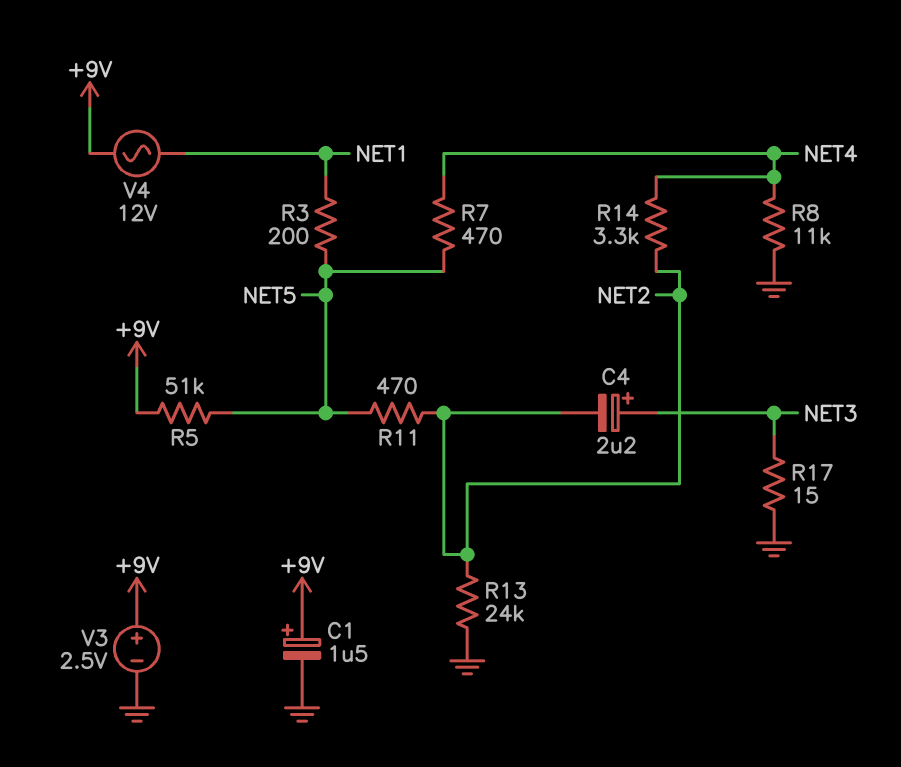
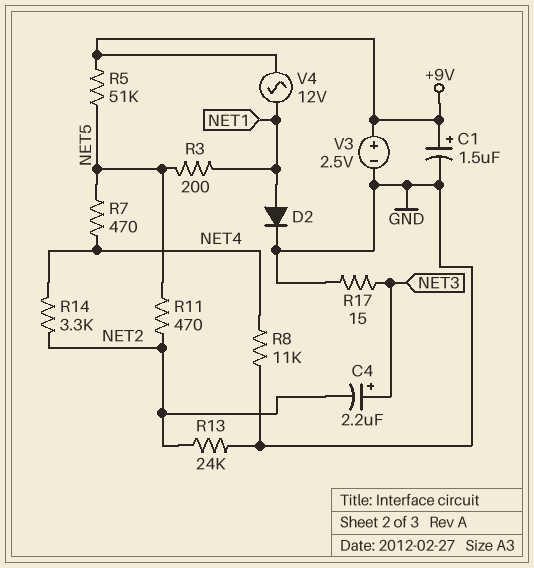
D2: none -> diode (A NET1, K GND)

